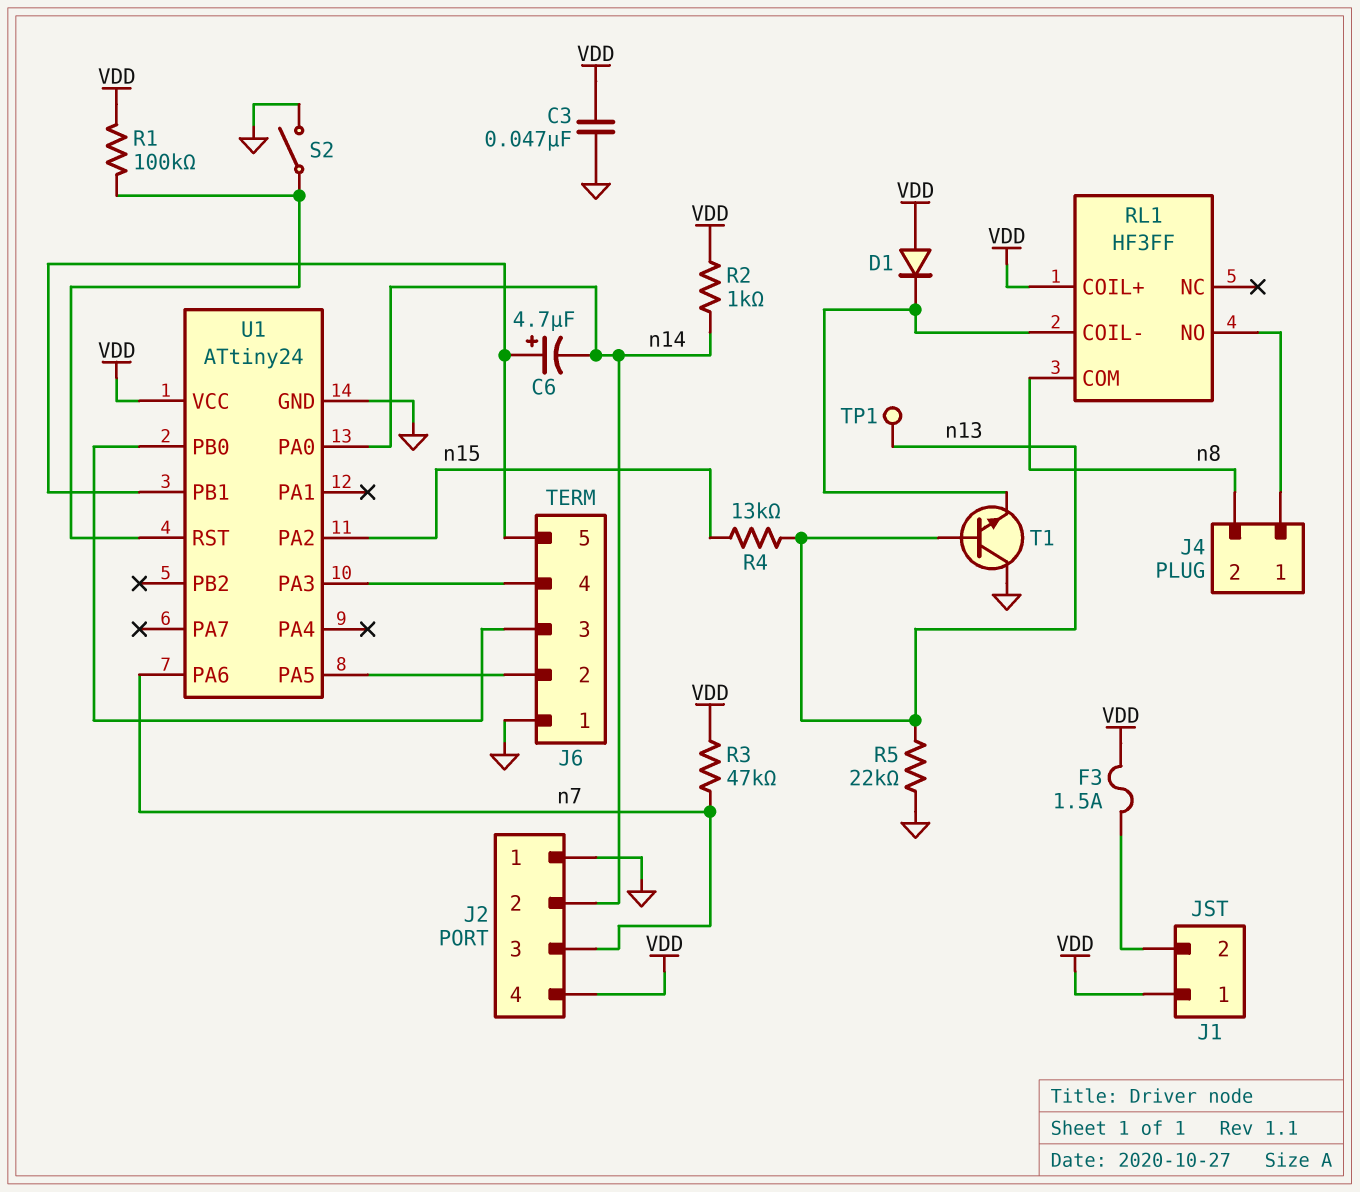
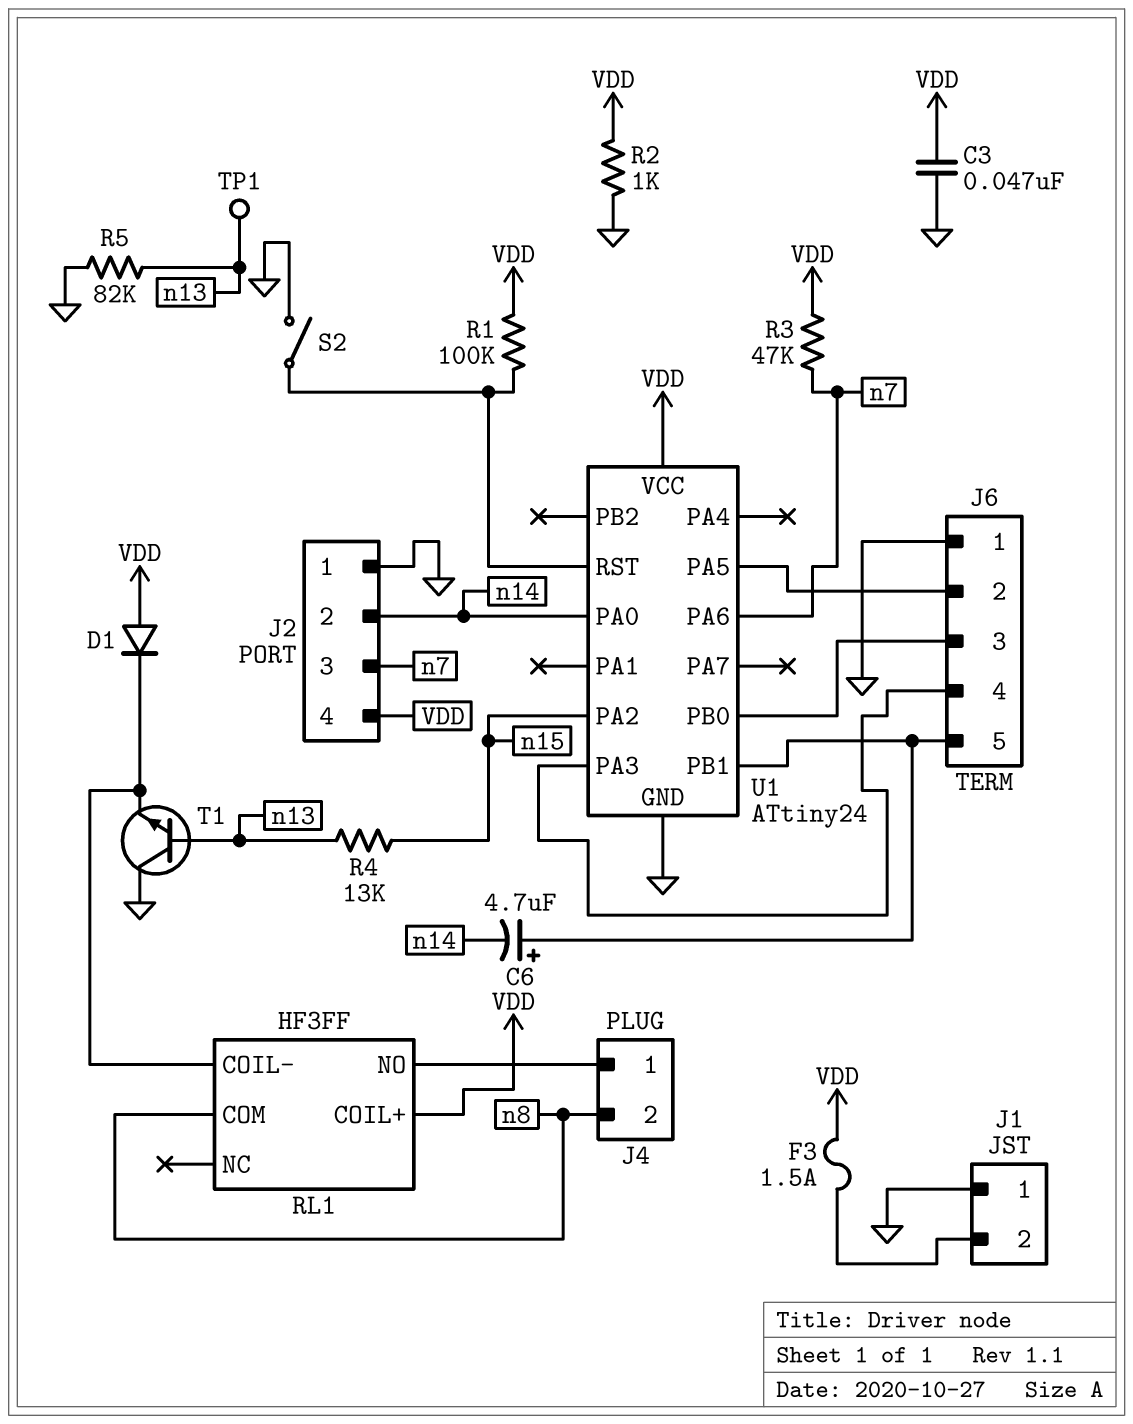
J1 pin 1: VDD -> GND
R2: 1k (VDD, n14) -> 1k (GND, VDD)
R5: 22k (GND, n13) -> 82k (GND, n13)

